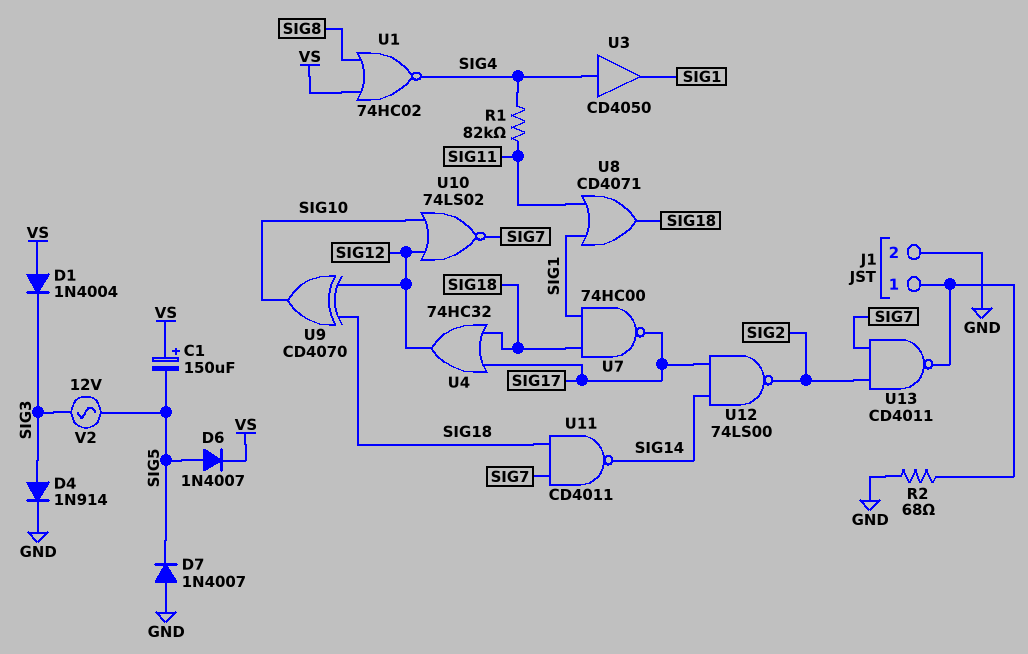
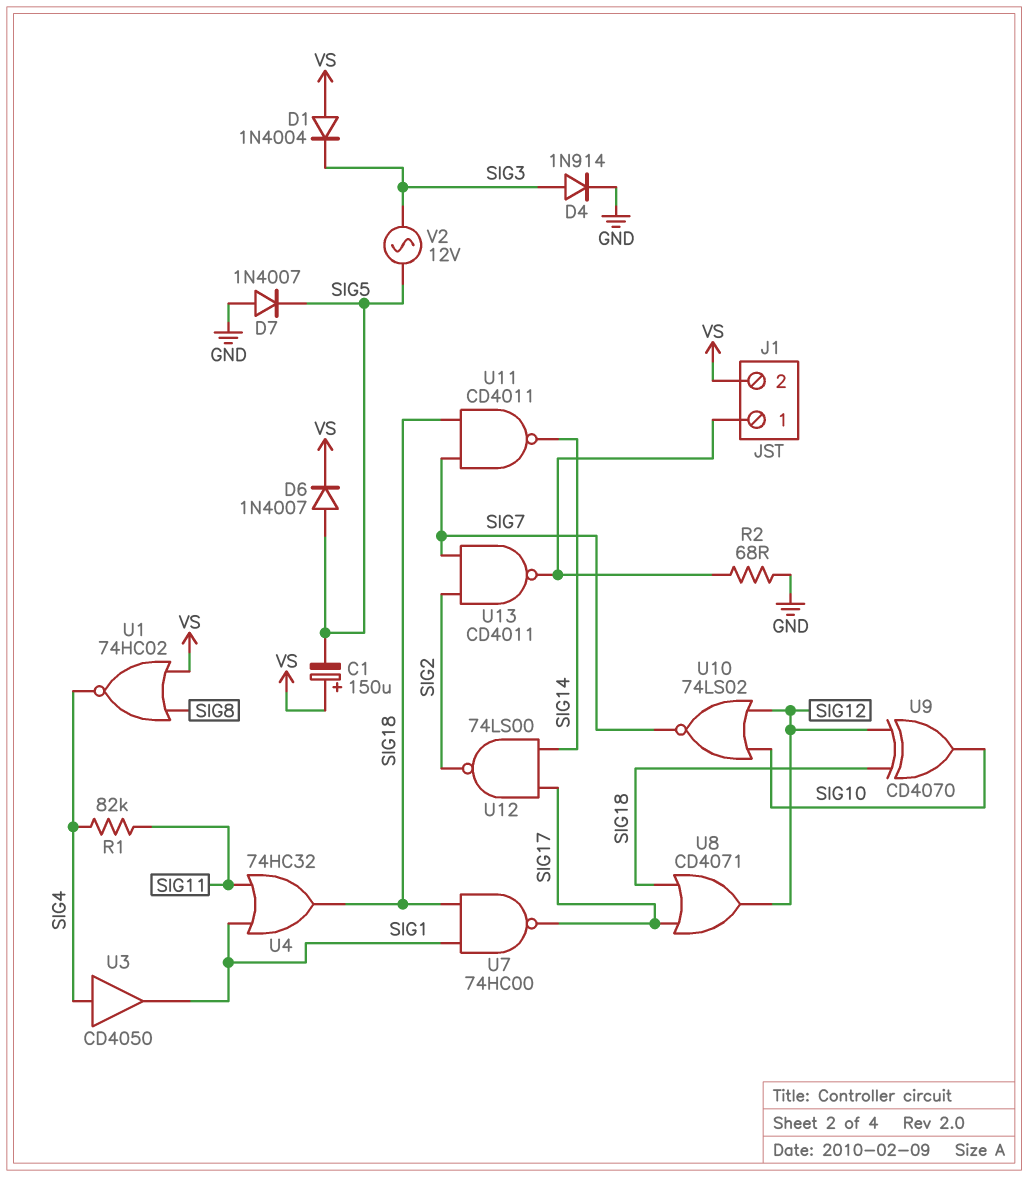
J1 pin 2: GND -> VS
U4: OR 74HC32 (in SIG17, in SIG18, out SIG12) -> OR 74HC32 (in SIG1, in SIG11, out SIG18)
U8: OR CD4071 (in SIG1, in SIG11, out SIG18) -> OR CD4071 (in SIG17, in SIG18, out SIG12)

